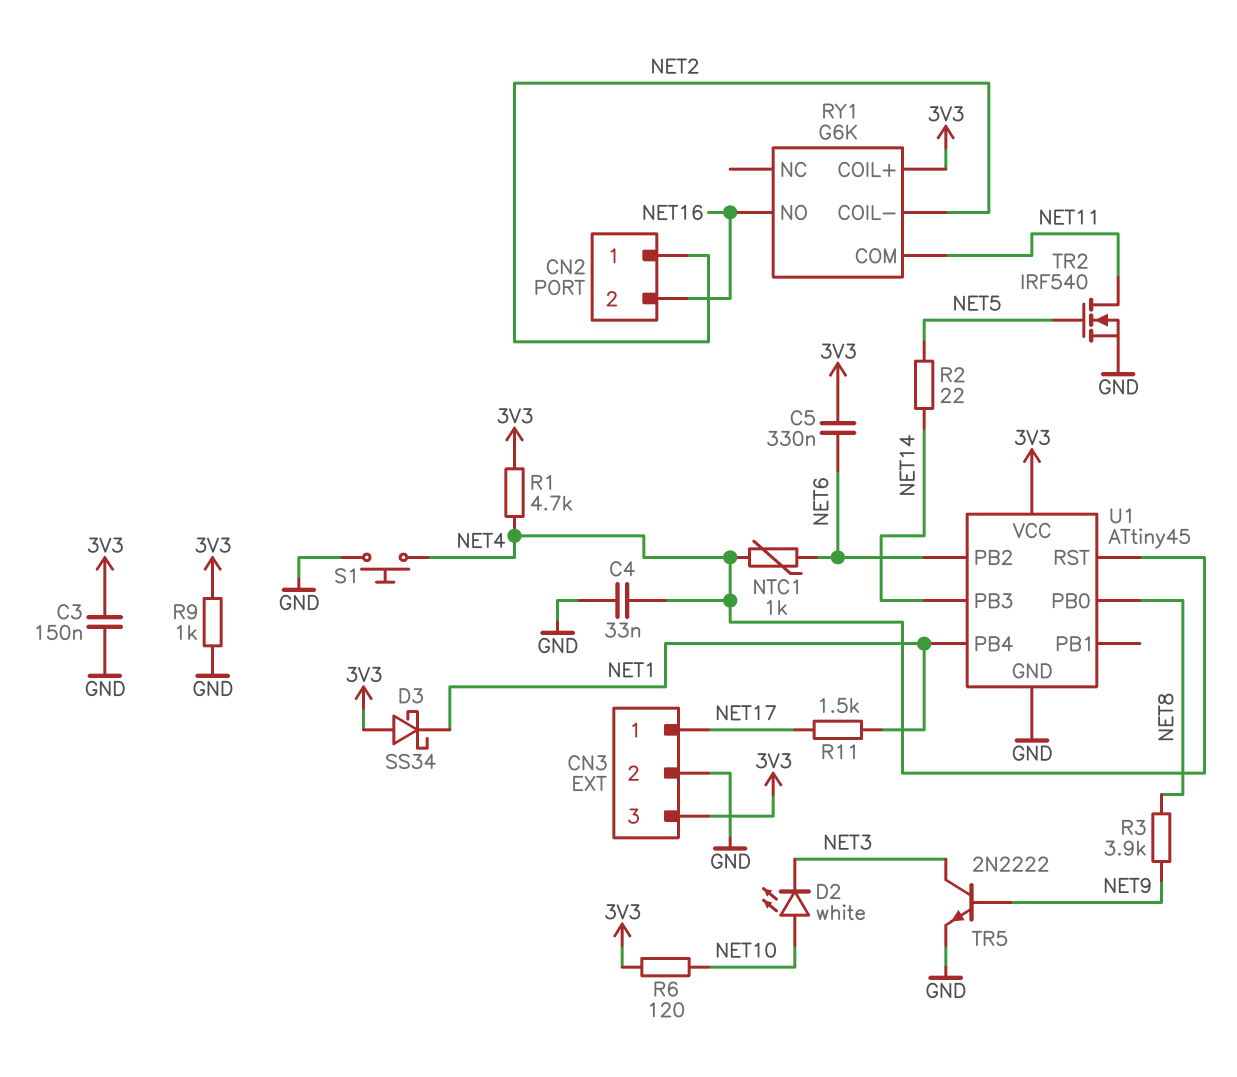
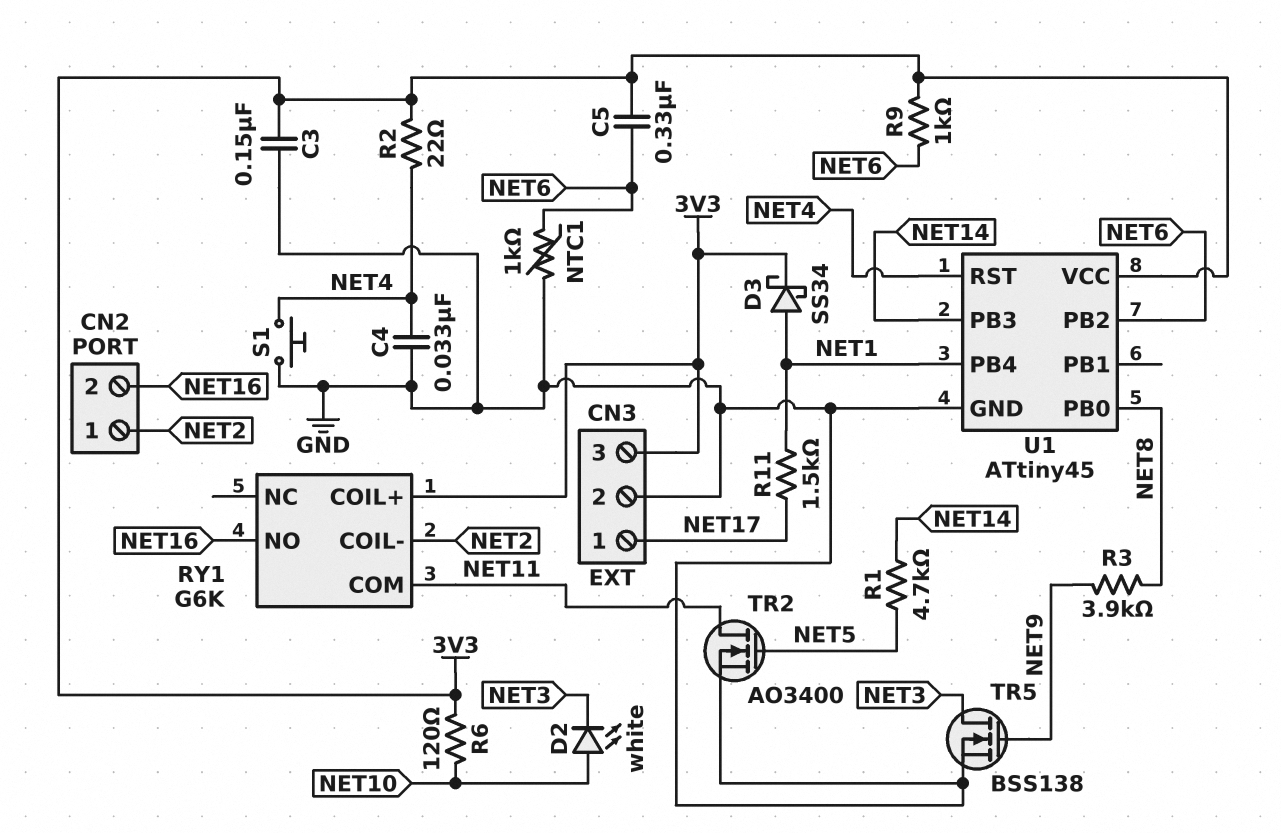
D3: schottky SS34 (A 3V3, K NET1) -> schottky SS34 (A NET1, K 3V3)
NTC1: 1k (NET4, NET6) -> 1k (GND, NET6)
R1: 4.7k (3V3, NET4) -> 4.7k (NET5, NET14)
R2: 22 (NET5, NET14) -> 22 (3V3, NET4)
R9: 1k (3V3, GND) -> 1k (3V3, NET6)
TR2: NMOS IRF540 (G NET5, D NET11, S GND) -> NMOS AO3400 (G NET5, D NET11, S GND)
TR5: NPN 2N2222 (B NET9, C NET3, E GND) -> NMOS BSS138 (G NET9, D NET3, S GND)

